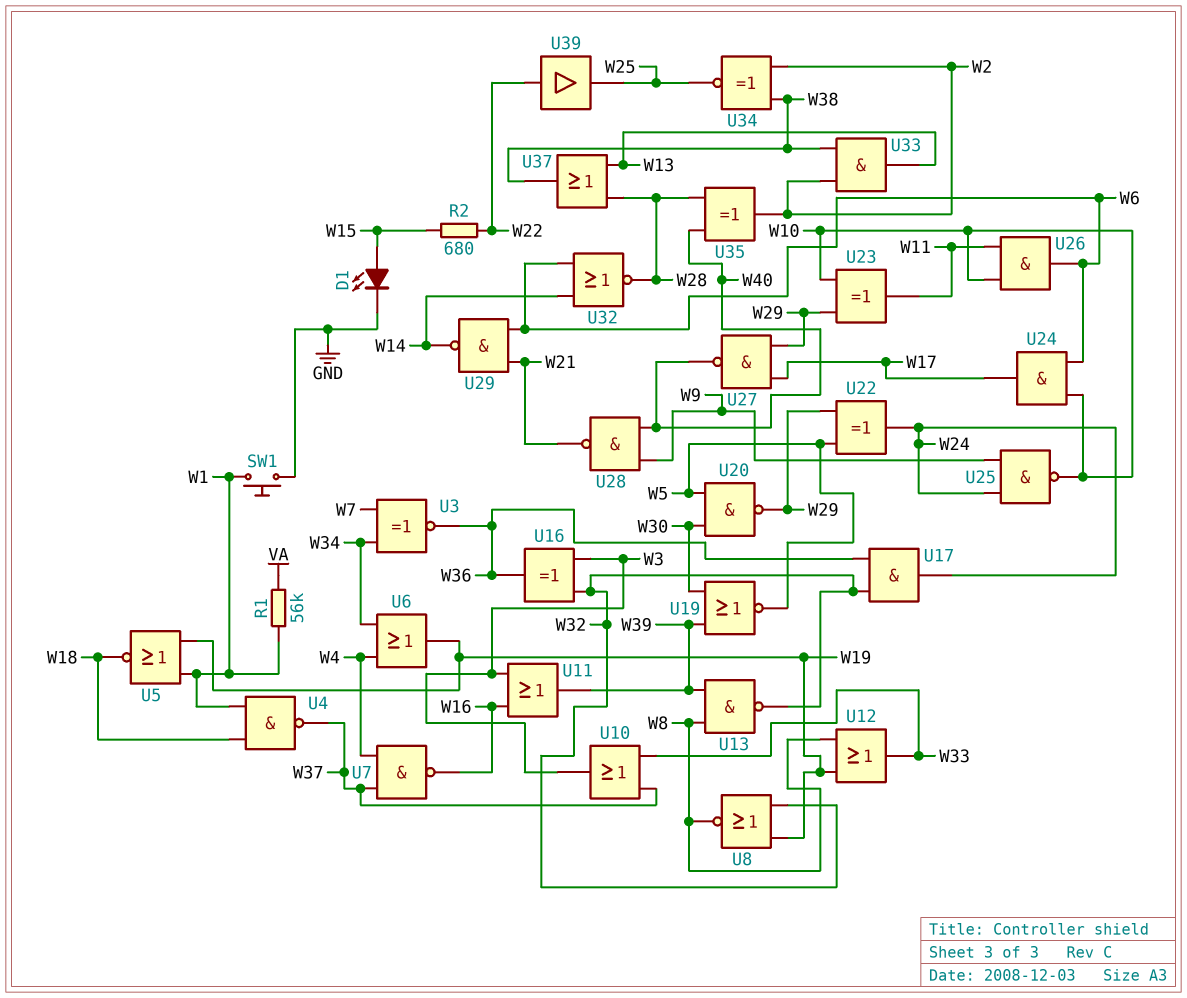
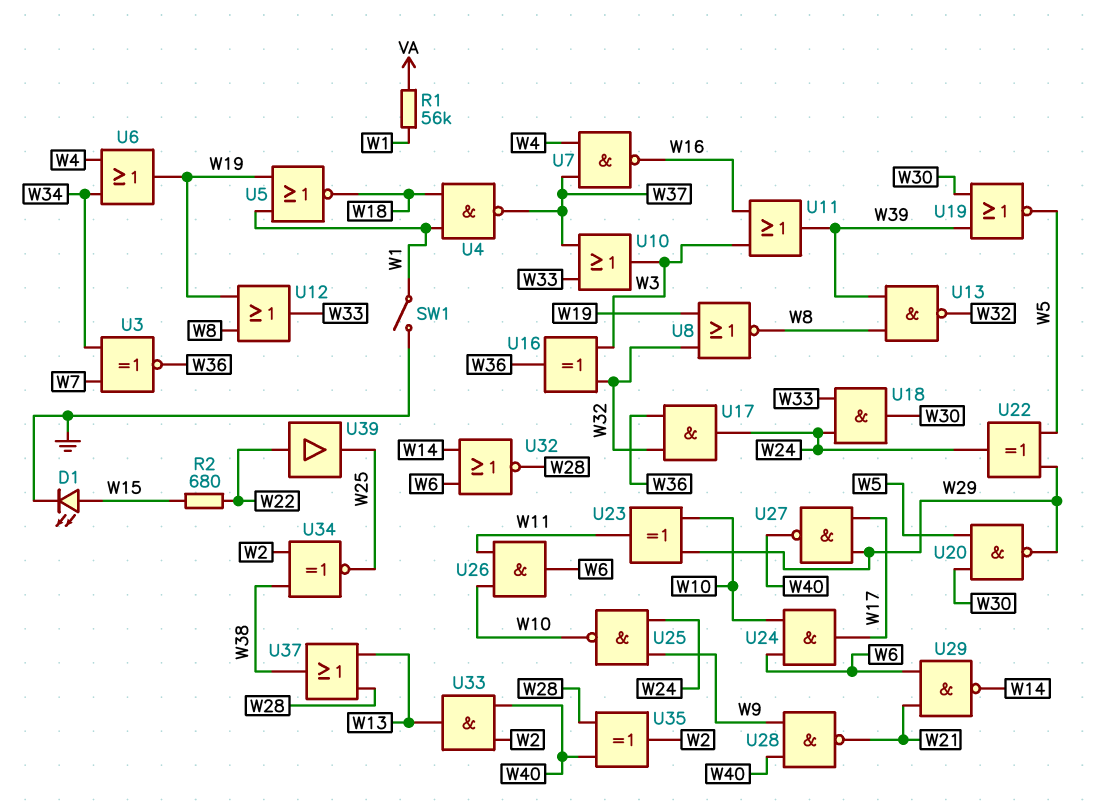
SW1: button (GND, W1) -> switch (GND, W1)
U18: none -> AND (in W24, in W33, out W30)
U33: AND (in W2, in W38, out W13) -> AND (in W2, in W40, out W13)

